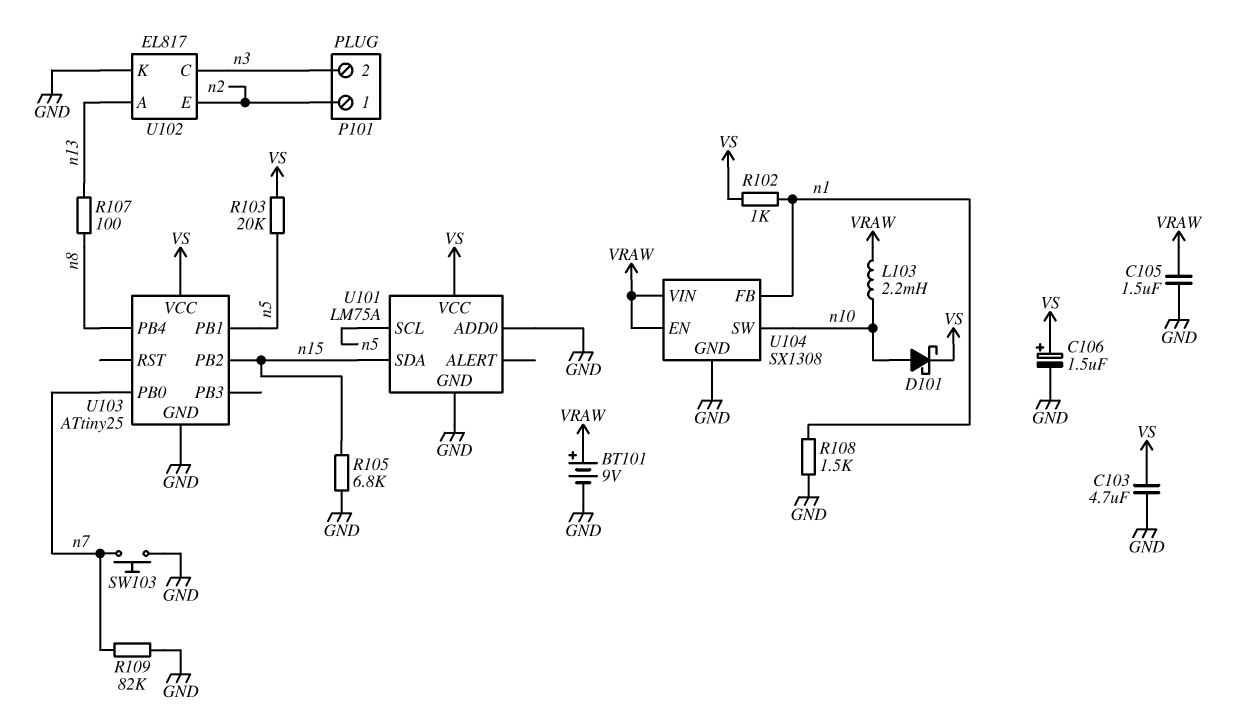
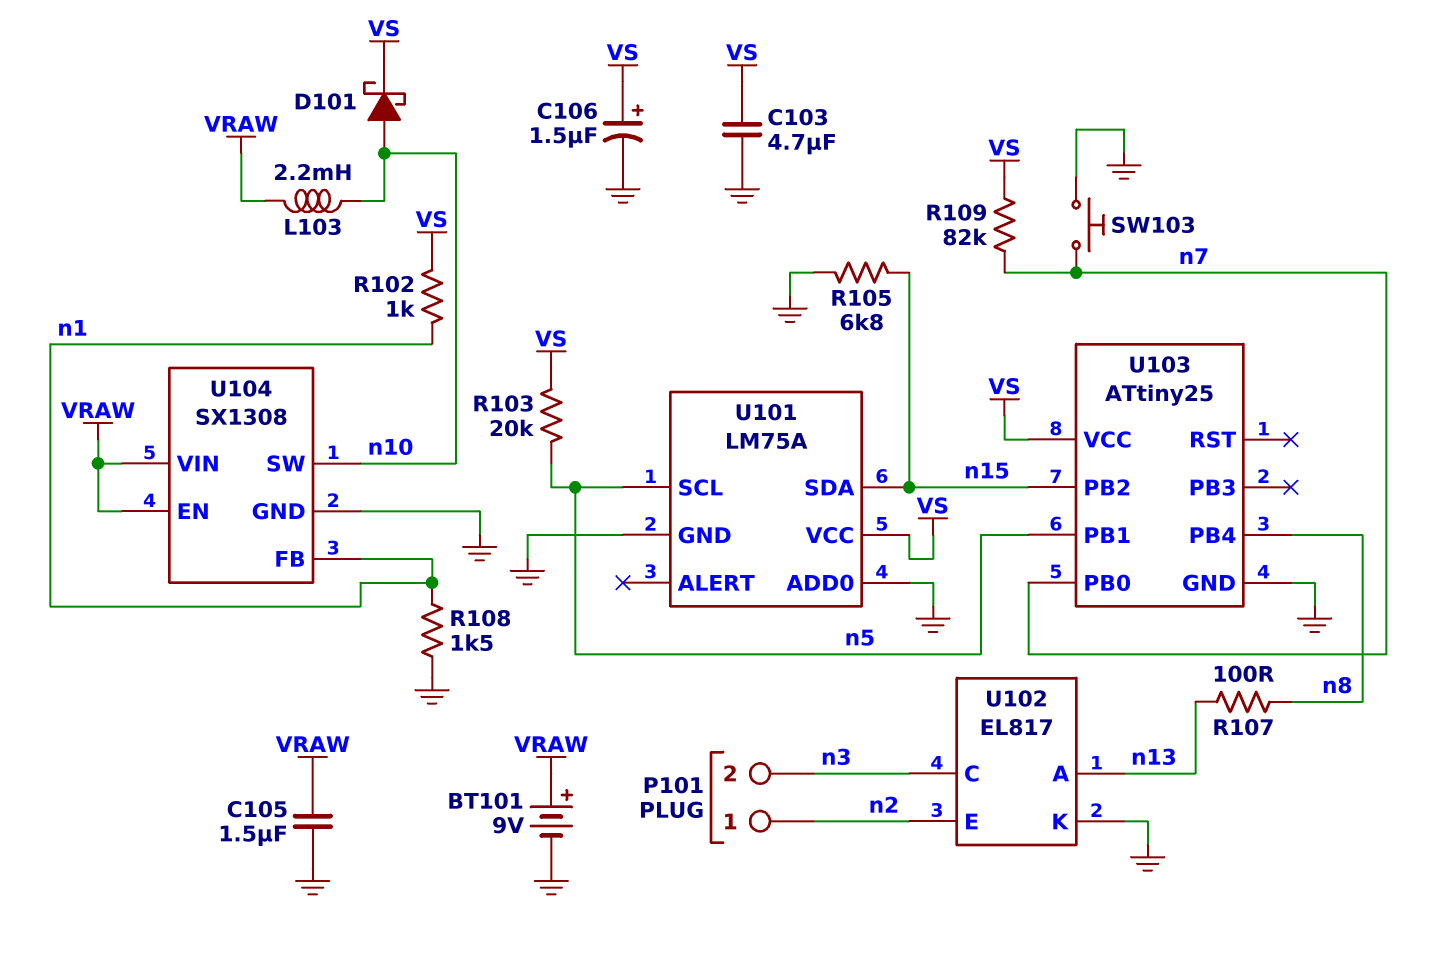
R109: 82k (GND, n7) -> 82k (VS, n7)

